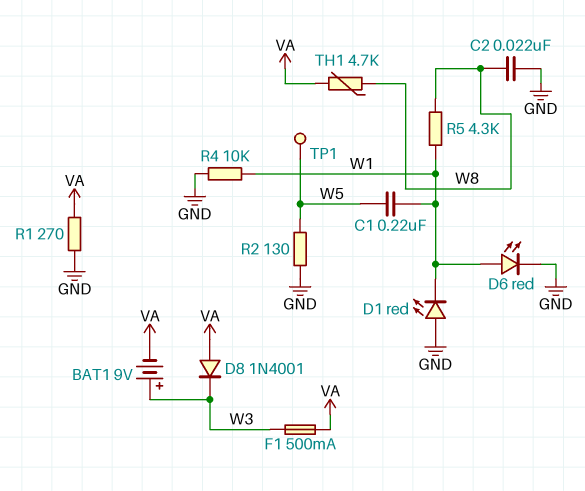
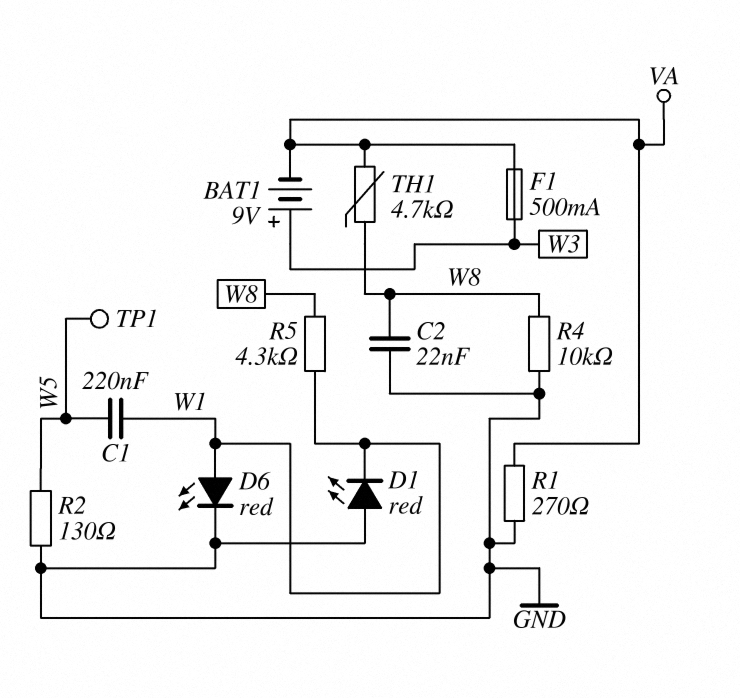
D8: diode 1N4001 (A VA, K W3) -> none
R4: 10k (GND, W1) -> 10k (GND, W8)

